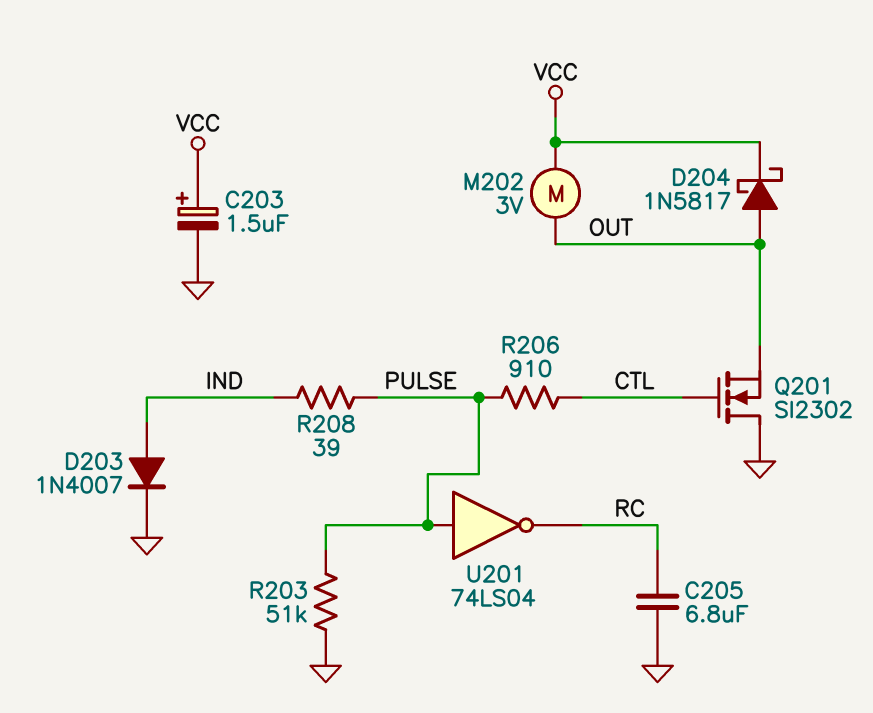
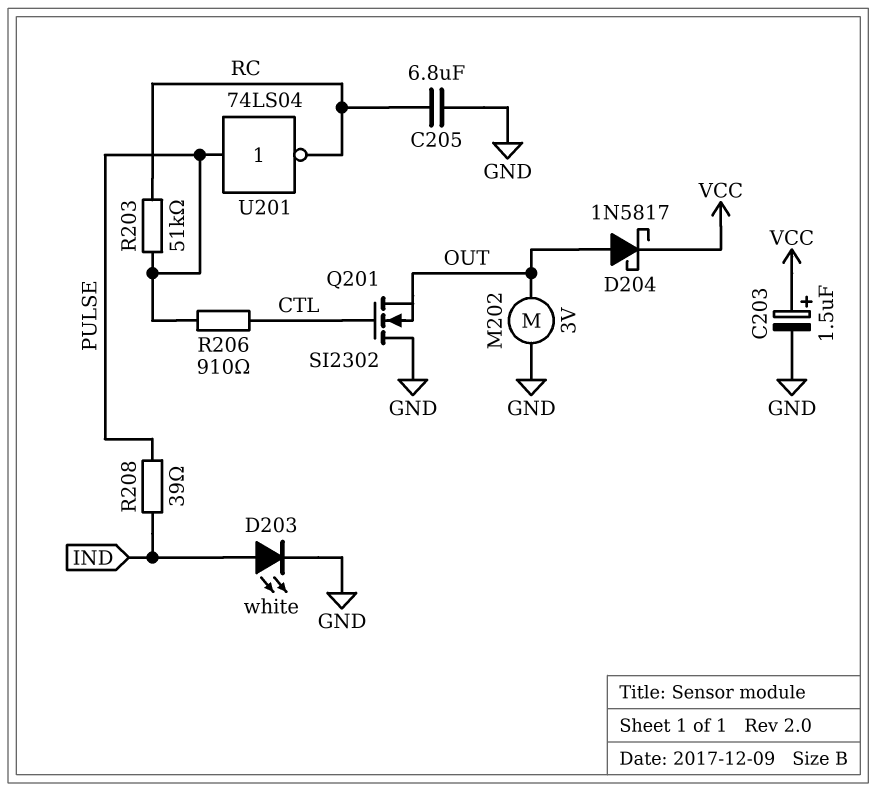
D203: diode 1N4007 (A IND, K GND) -> LED white (A IND, K GND)
M202: motor 3V (OUT, VCC) -> motor 3V (GND, OUT)
R203: 51k (GND, PULSE) -> 51k (PULSE, RC)

